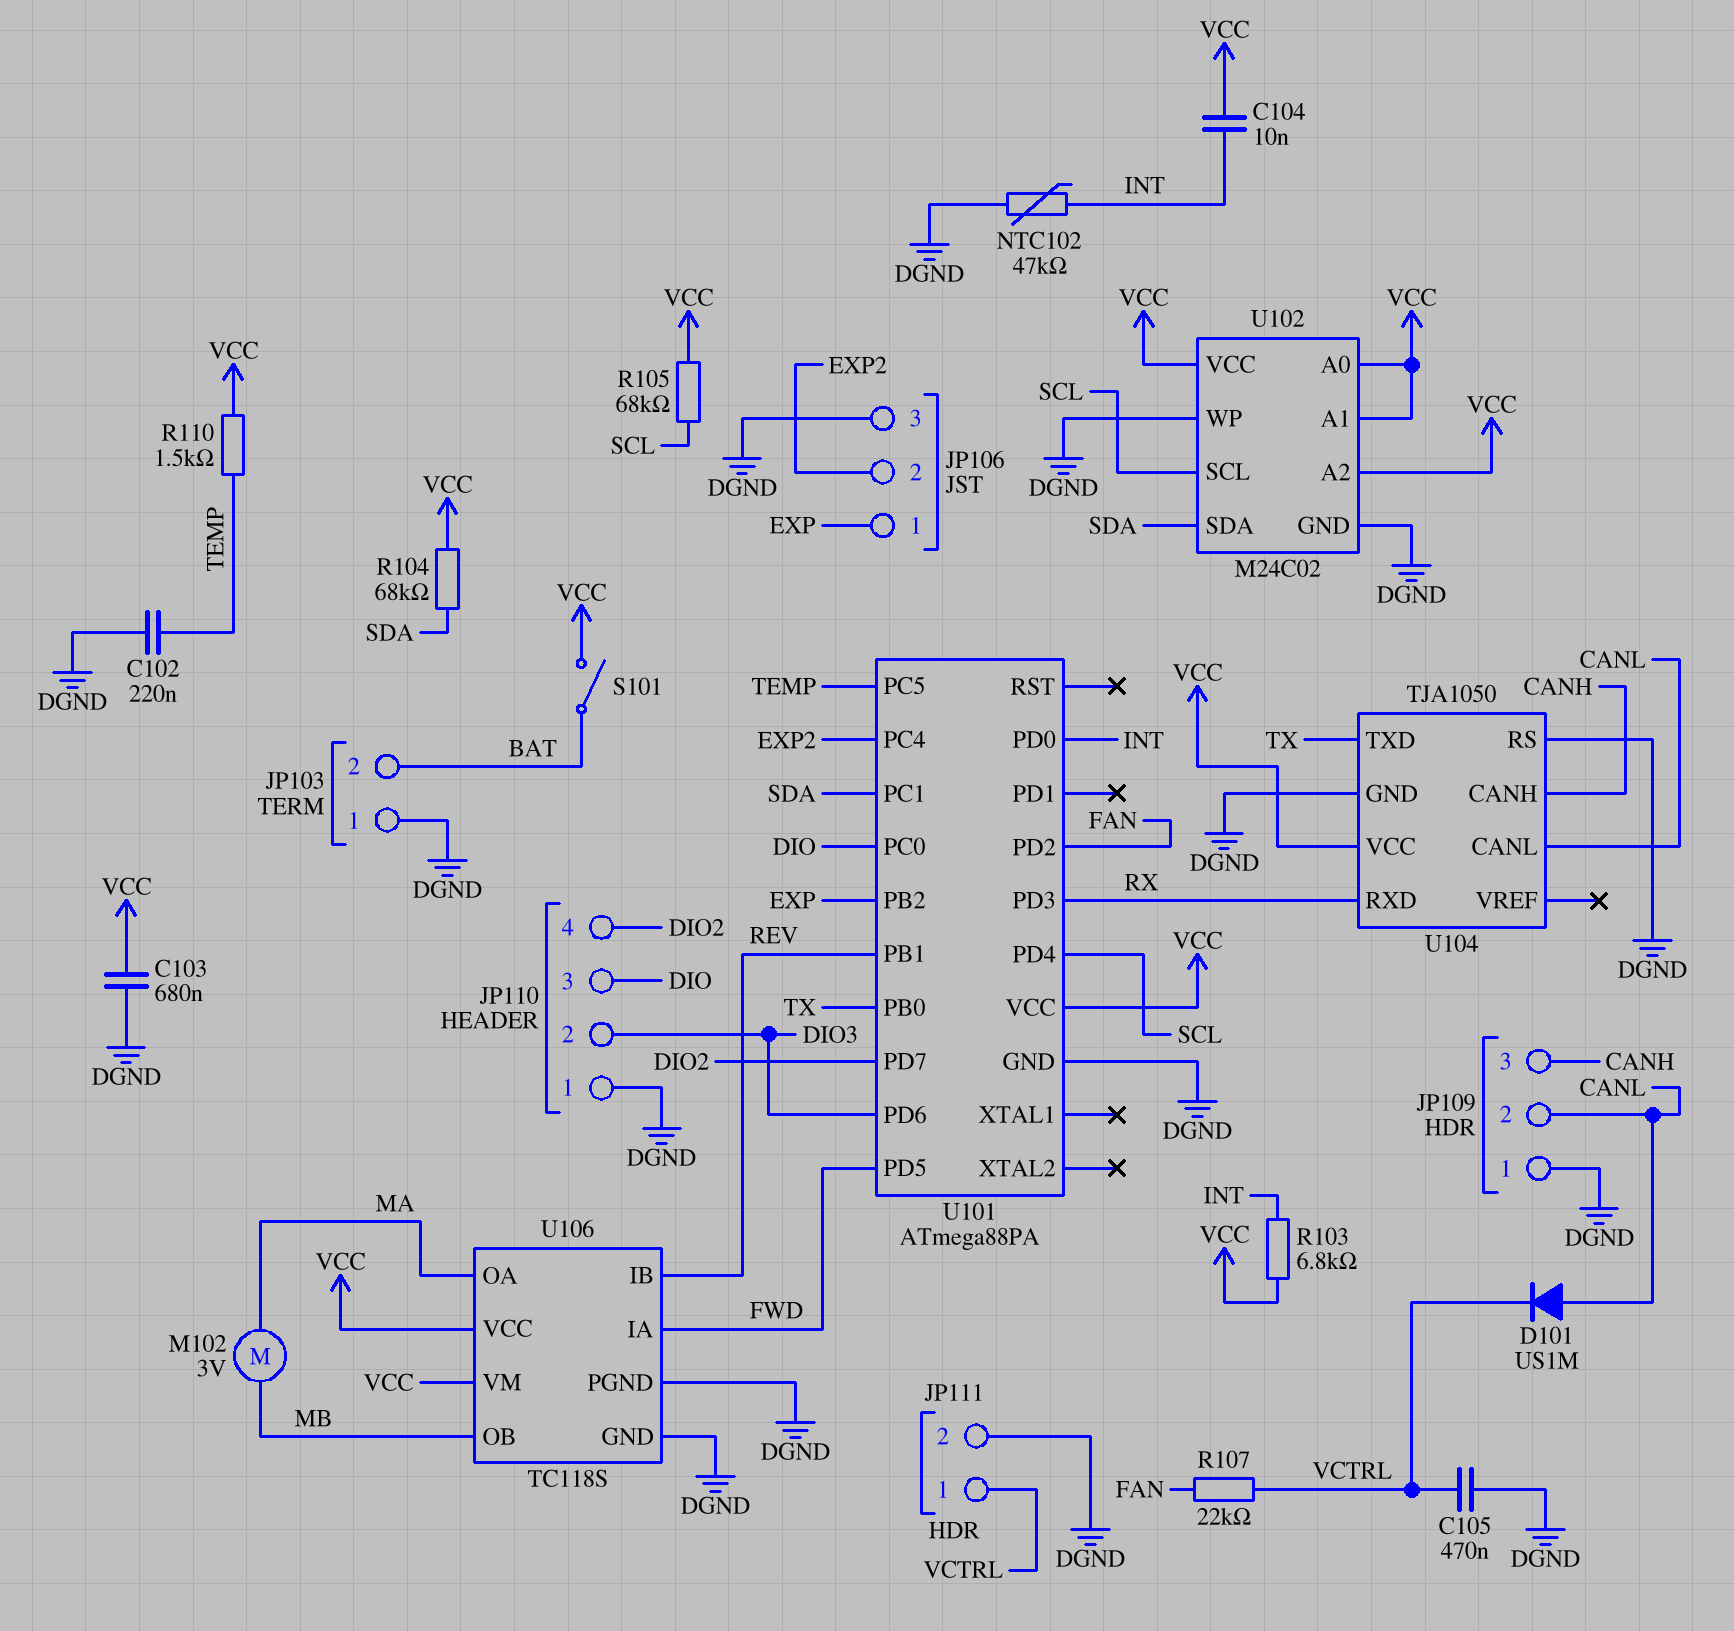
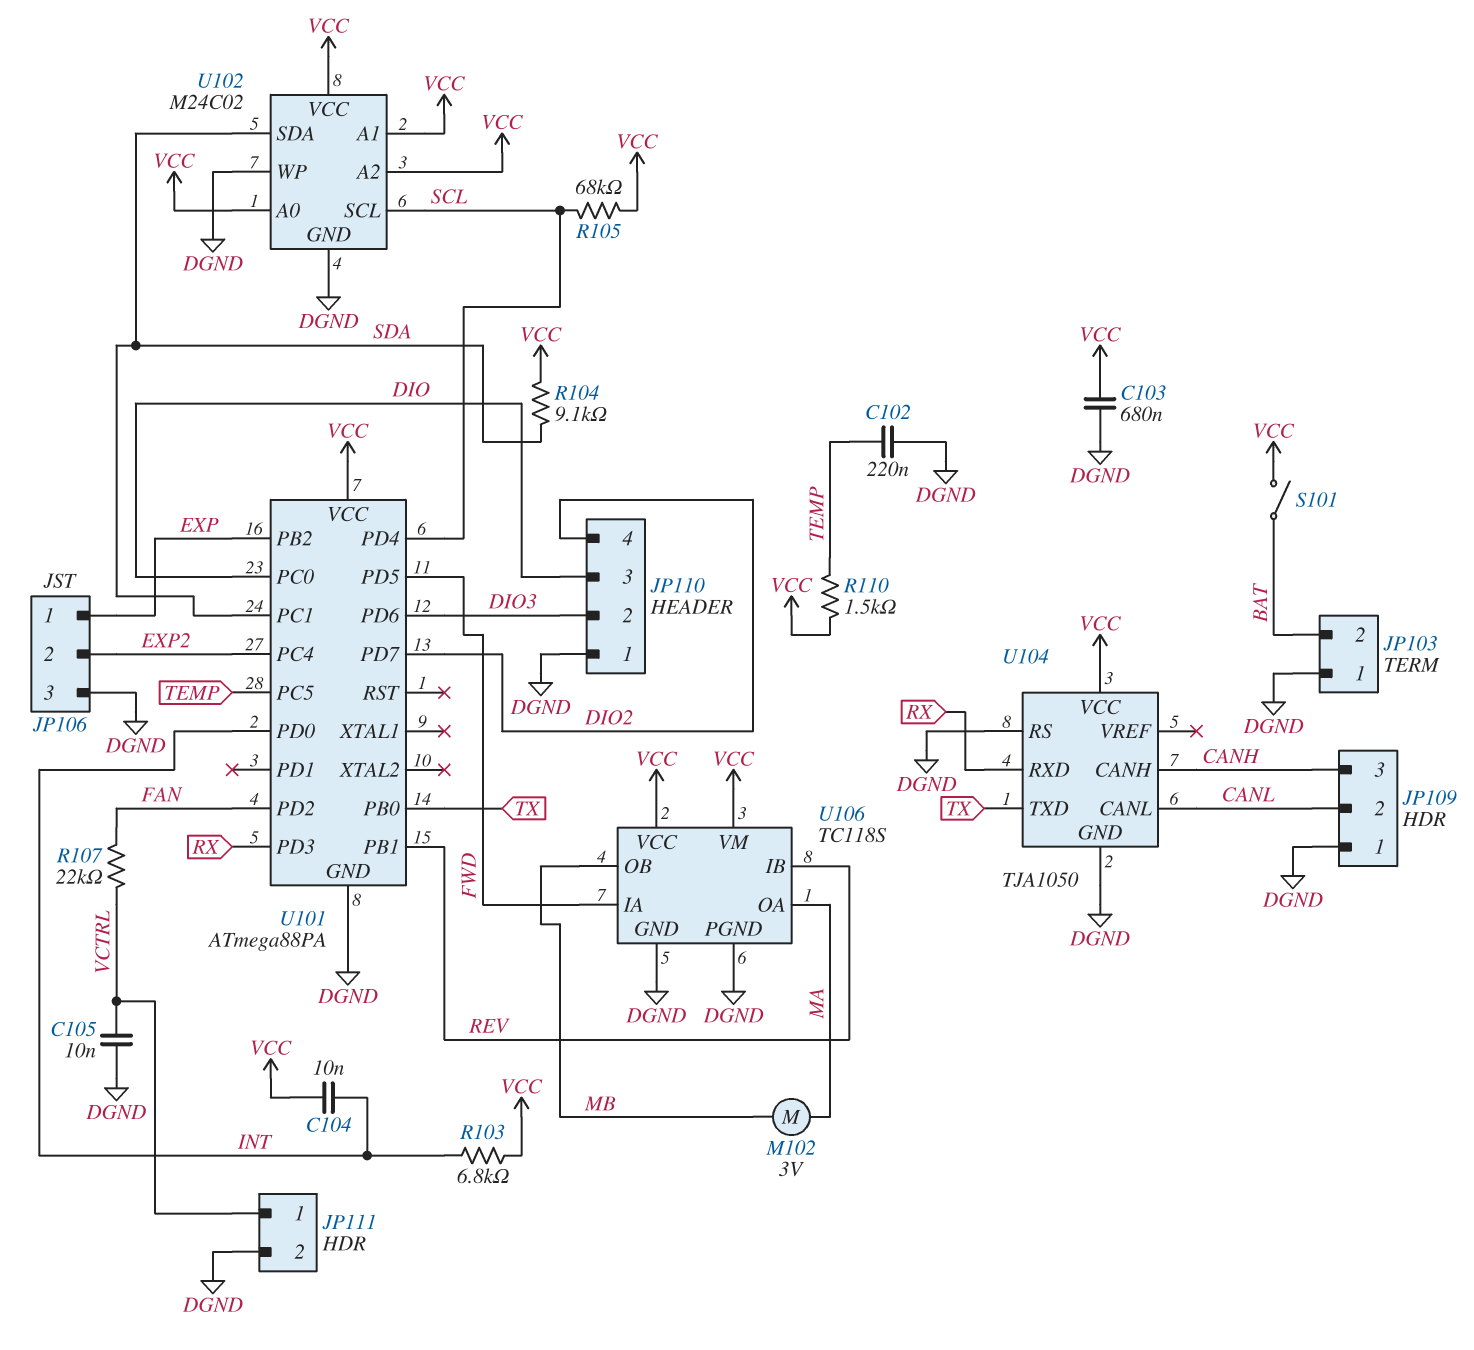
C105: 470nF (DGND, VCTRL) -> 10nF (DGND, VCTRL)
D101: diode US1M (A CANL, K VCTRL) -> none
NTC102: 47k (DGND, INT) -> none
R104: 68k (SDA, VCC) -> 9.1k (SDA, VCC)

